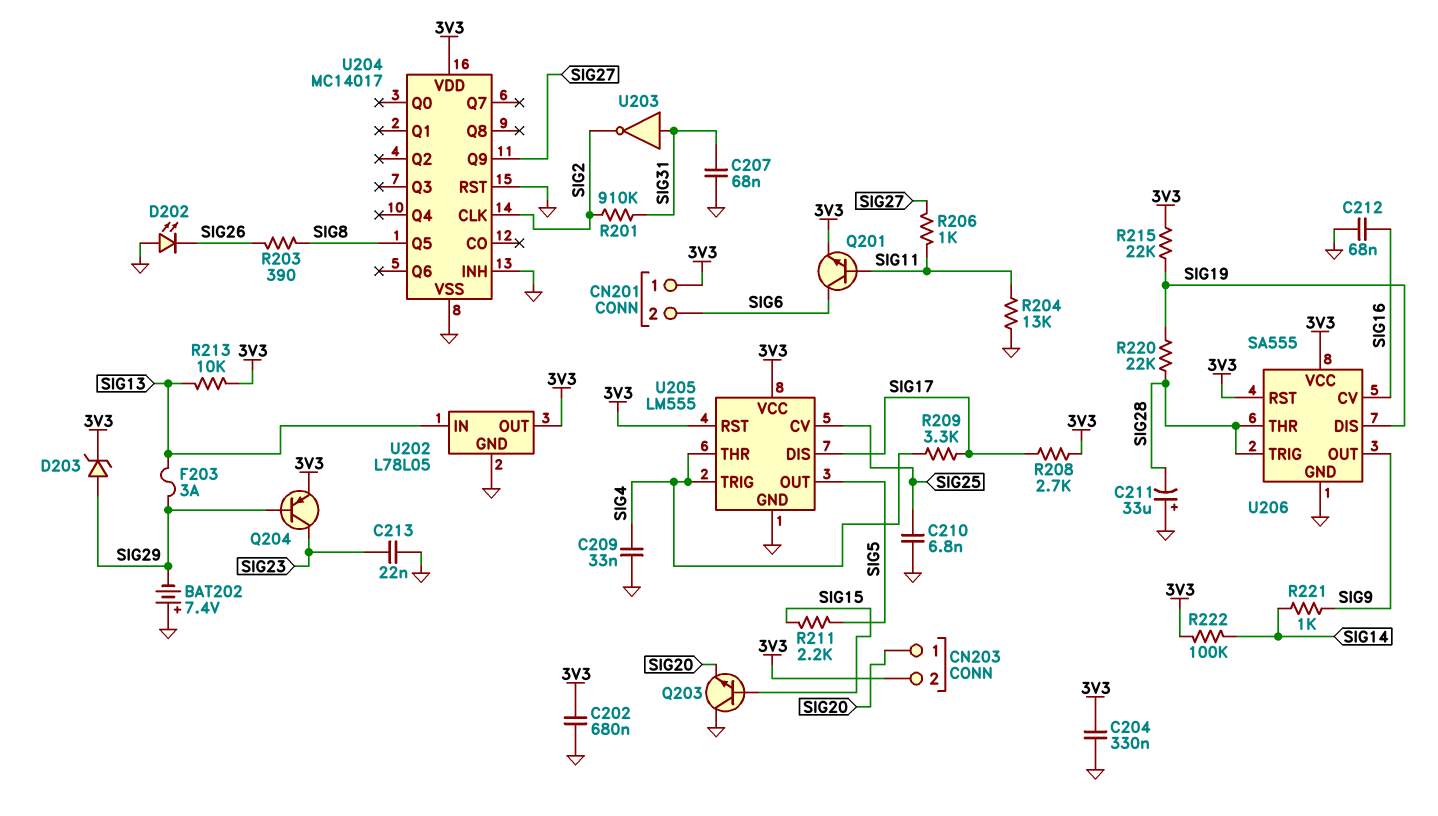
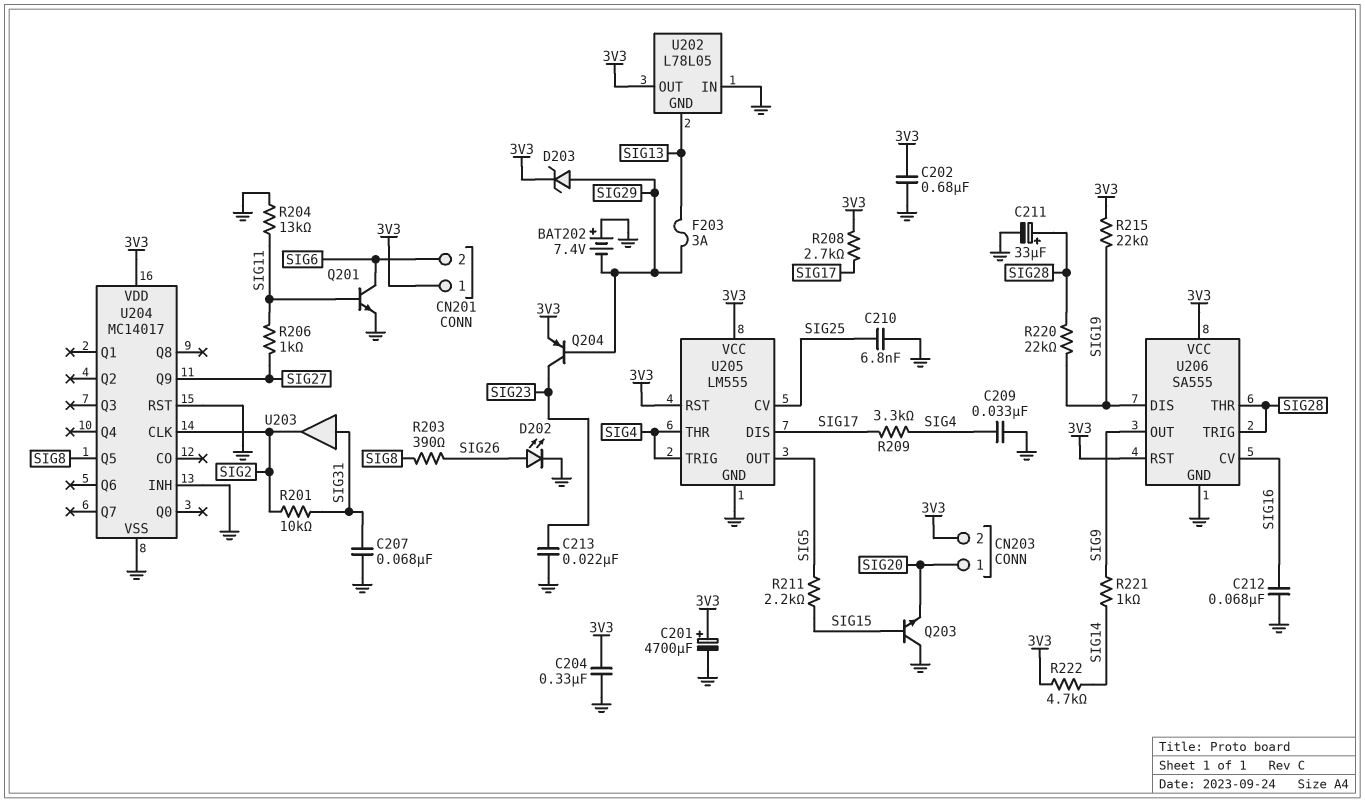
C201: none -> 4700uF (plus 3V3, minus GND)
C211: 33uF (plus GND, minus SIG28) -> 33uF (plus SIG28, minus GND)
D202: LED (A GND, K SIG26) -> LED (A SIG26, K GND)
Q201: NPN (B SIG11, C SIG6, E 3V3) -> NPN (B SIG11, C SIG6, E GND)
R201: 910k (SIG2, SIG31) -> 10k (SIG2, SIG31)
R213: 10k (3V3, SIG13) -> none
R222: 100k (3V3, SIG14) -> 4.7k (3V3, SIG14)
U202 pin GND: GND -> SIG13
U202 pin IN: SIG13 -> GND
U203: NOT (in SIG31, out SIG2) -> buffer (in SIG31, out SIG2)

